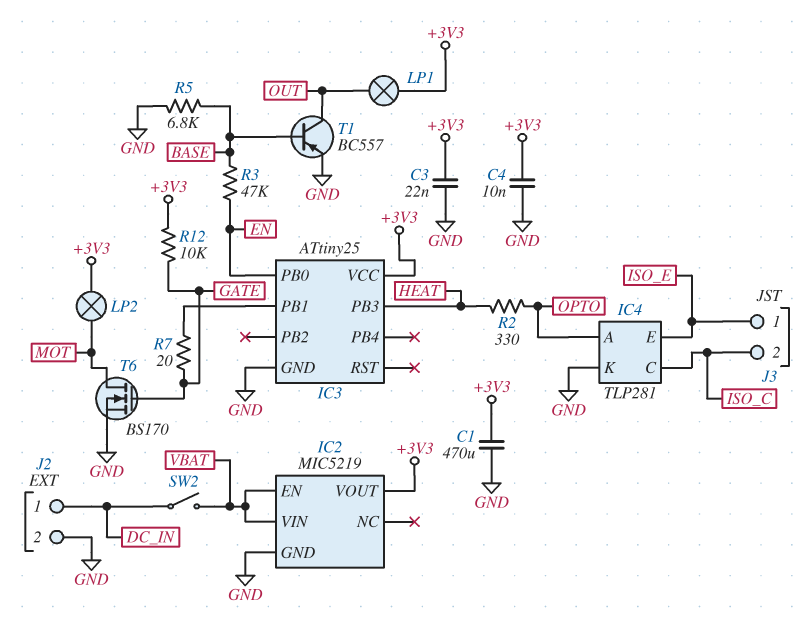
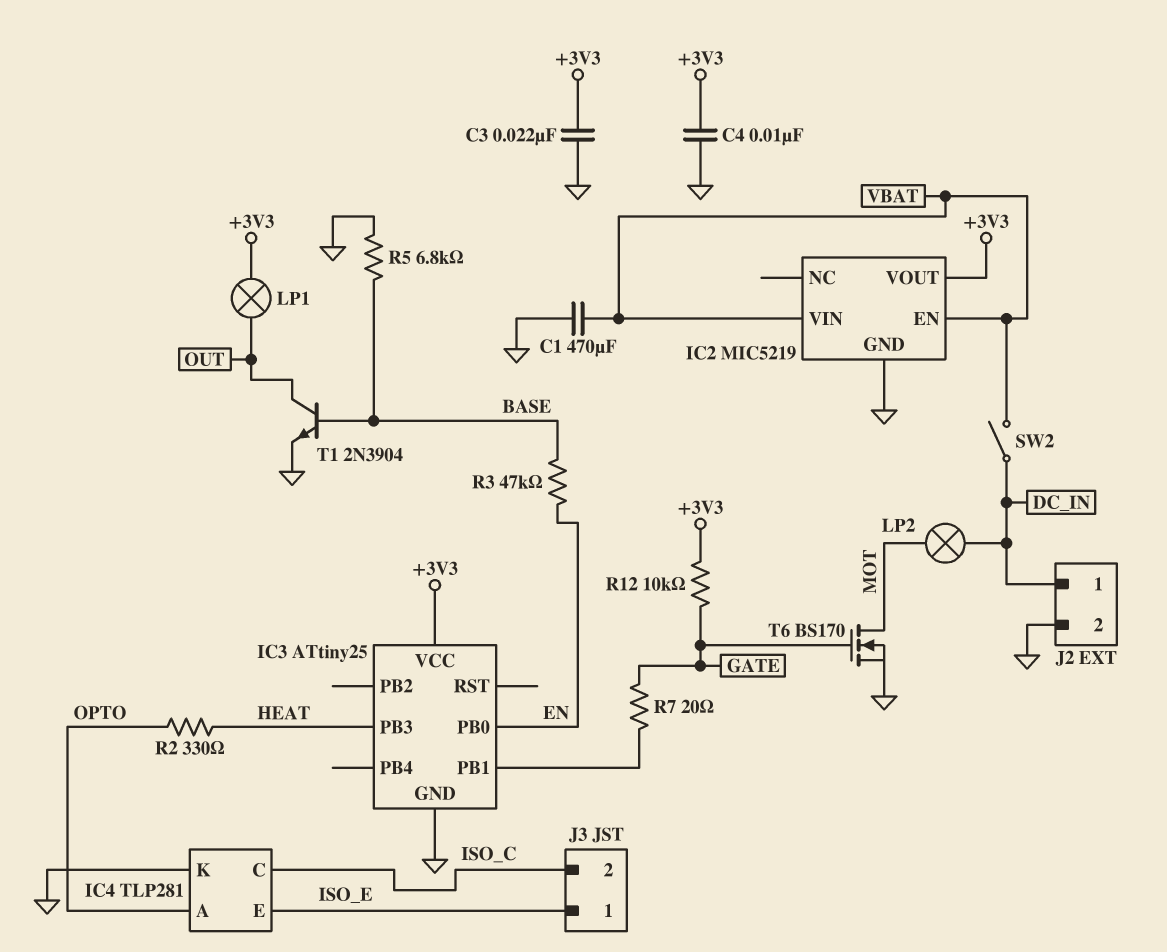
C1: 470uF (+3V3, GND) -> 470uF (GND, VBAT)
LP2: lamp (+3V3, MOT) -> lamp (DC_IN, MOT)
T1: PNP BC557 (B BASE, C OUT, E GND) -> NPN 2N3904 (B BASE, C OUT, E GND)

